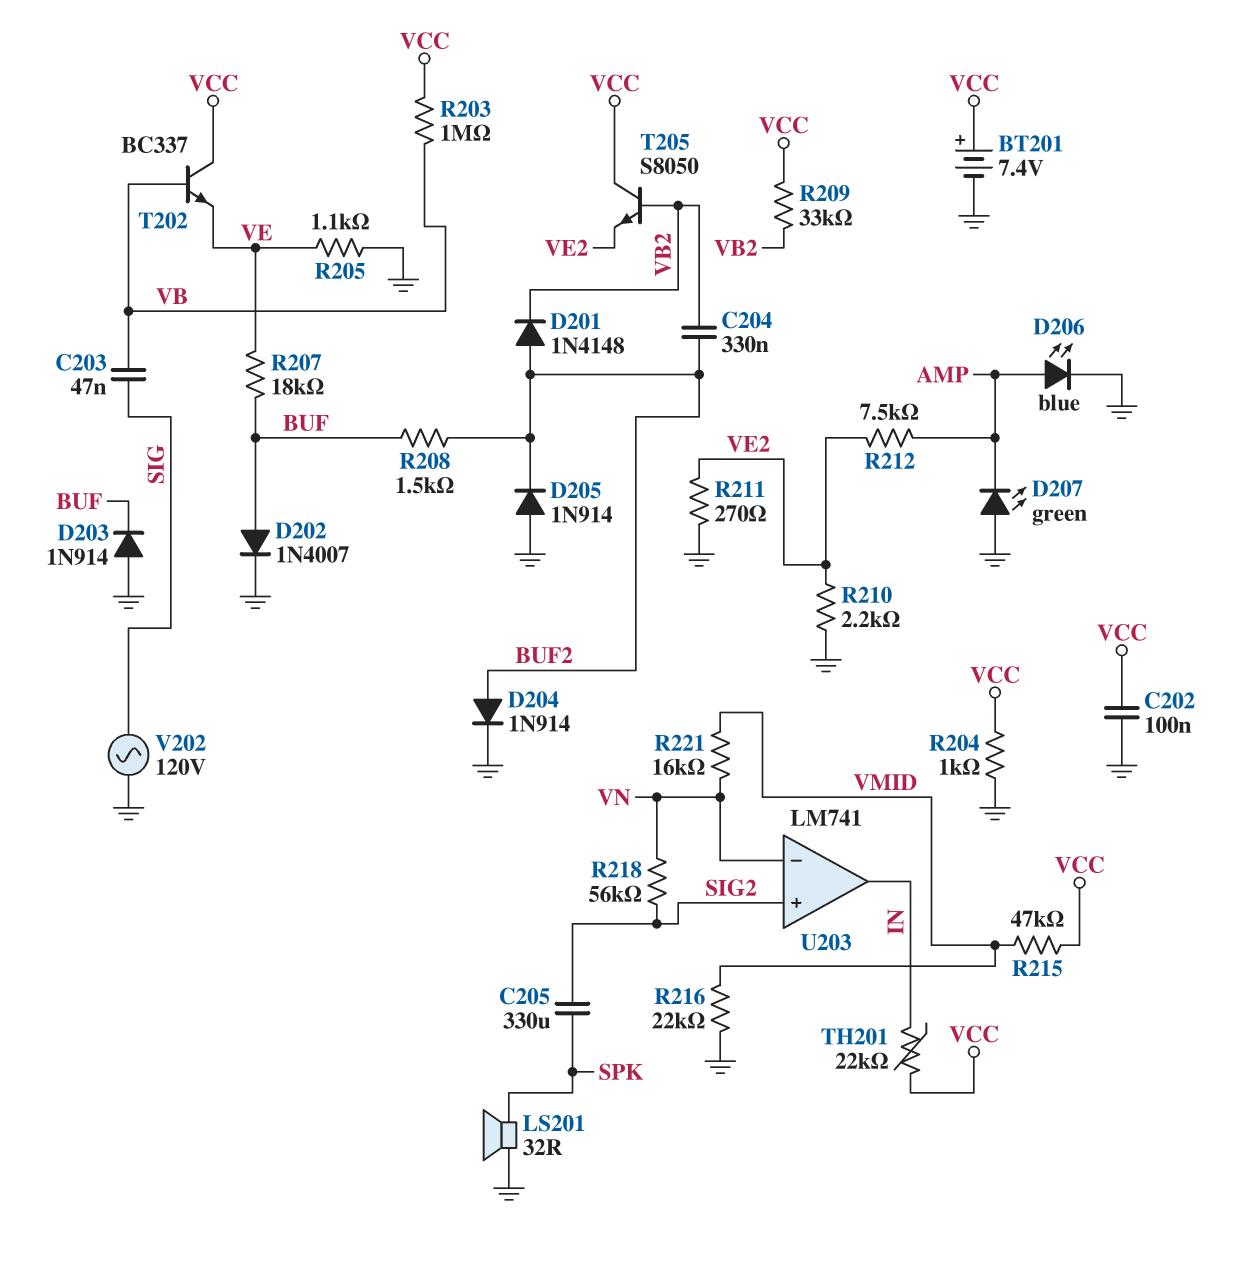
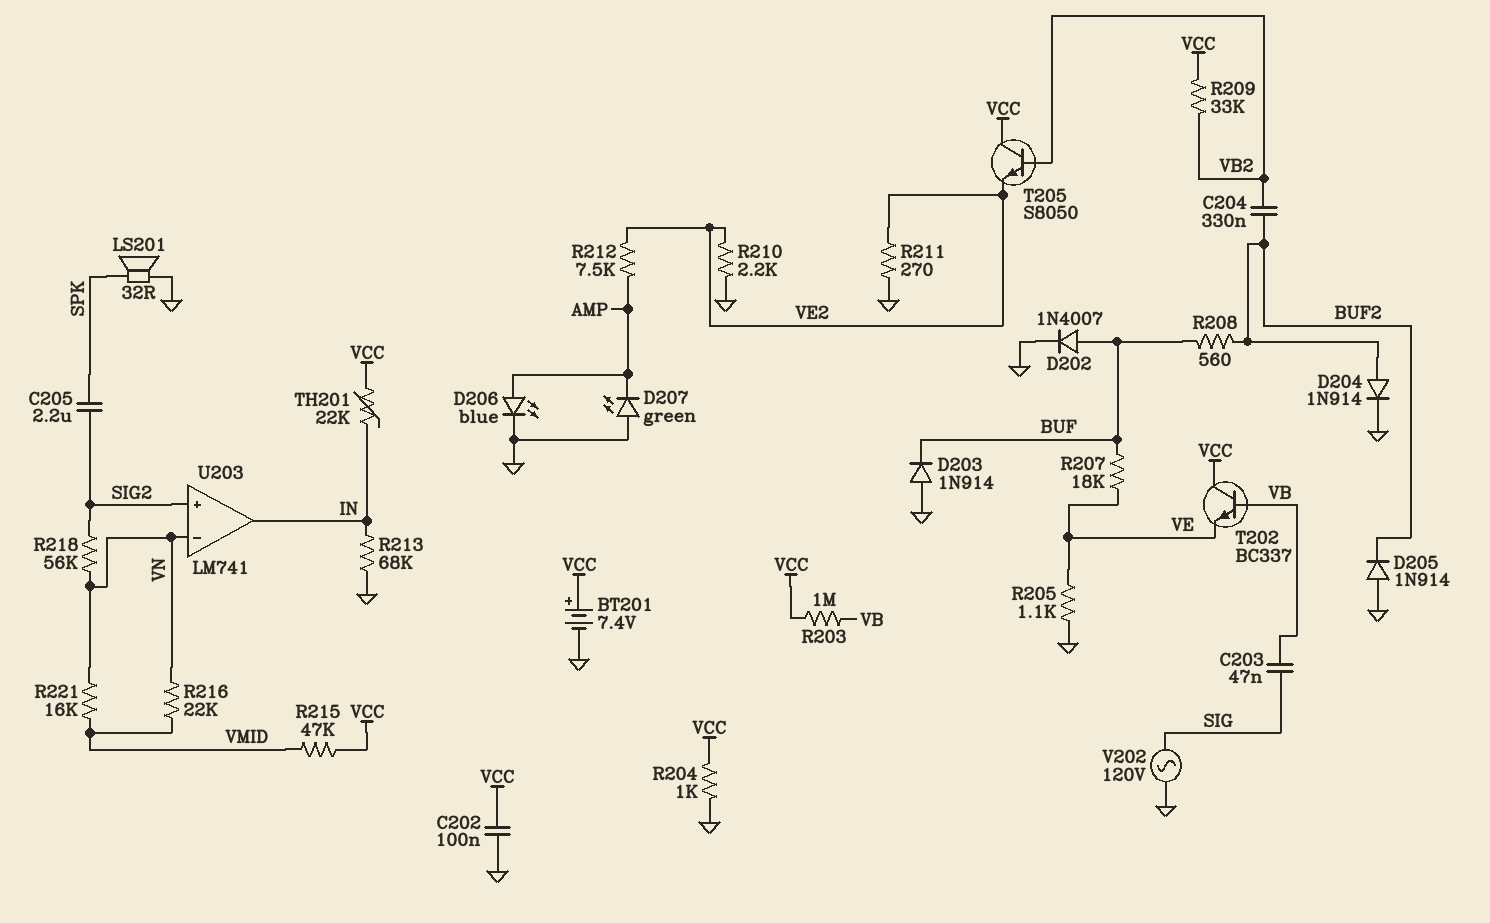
C205: 330uF (SIG2, SPK) -> 2.2uF (SIG2, SPK)
D201: diode 1N4148 (A BUF2, K VB2) -> none
R208: 1.5k (BUF, BUF2) -> 560 (BUF, BUF2)
R213: none -> 68k (GND, IN)
R216: 22k (GND, VMID) -> 22k (VMID, VN)

